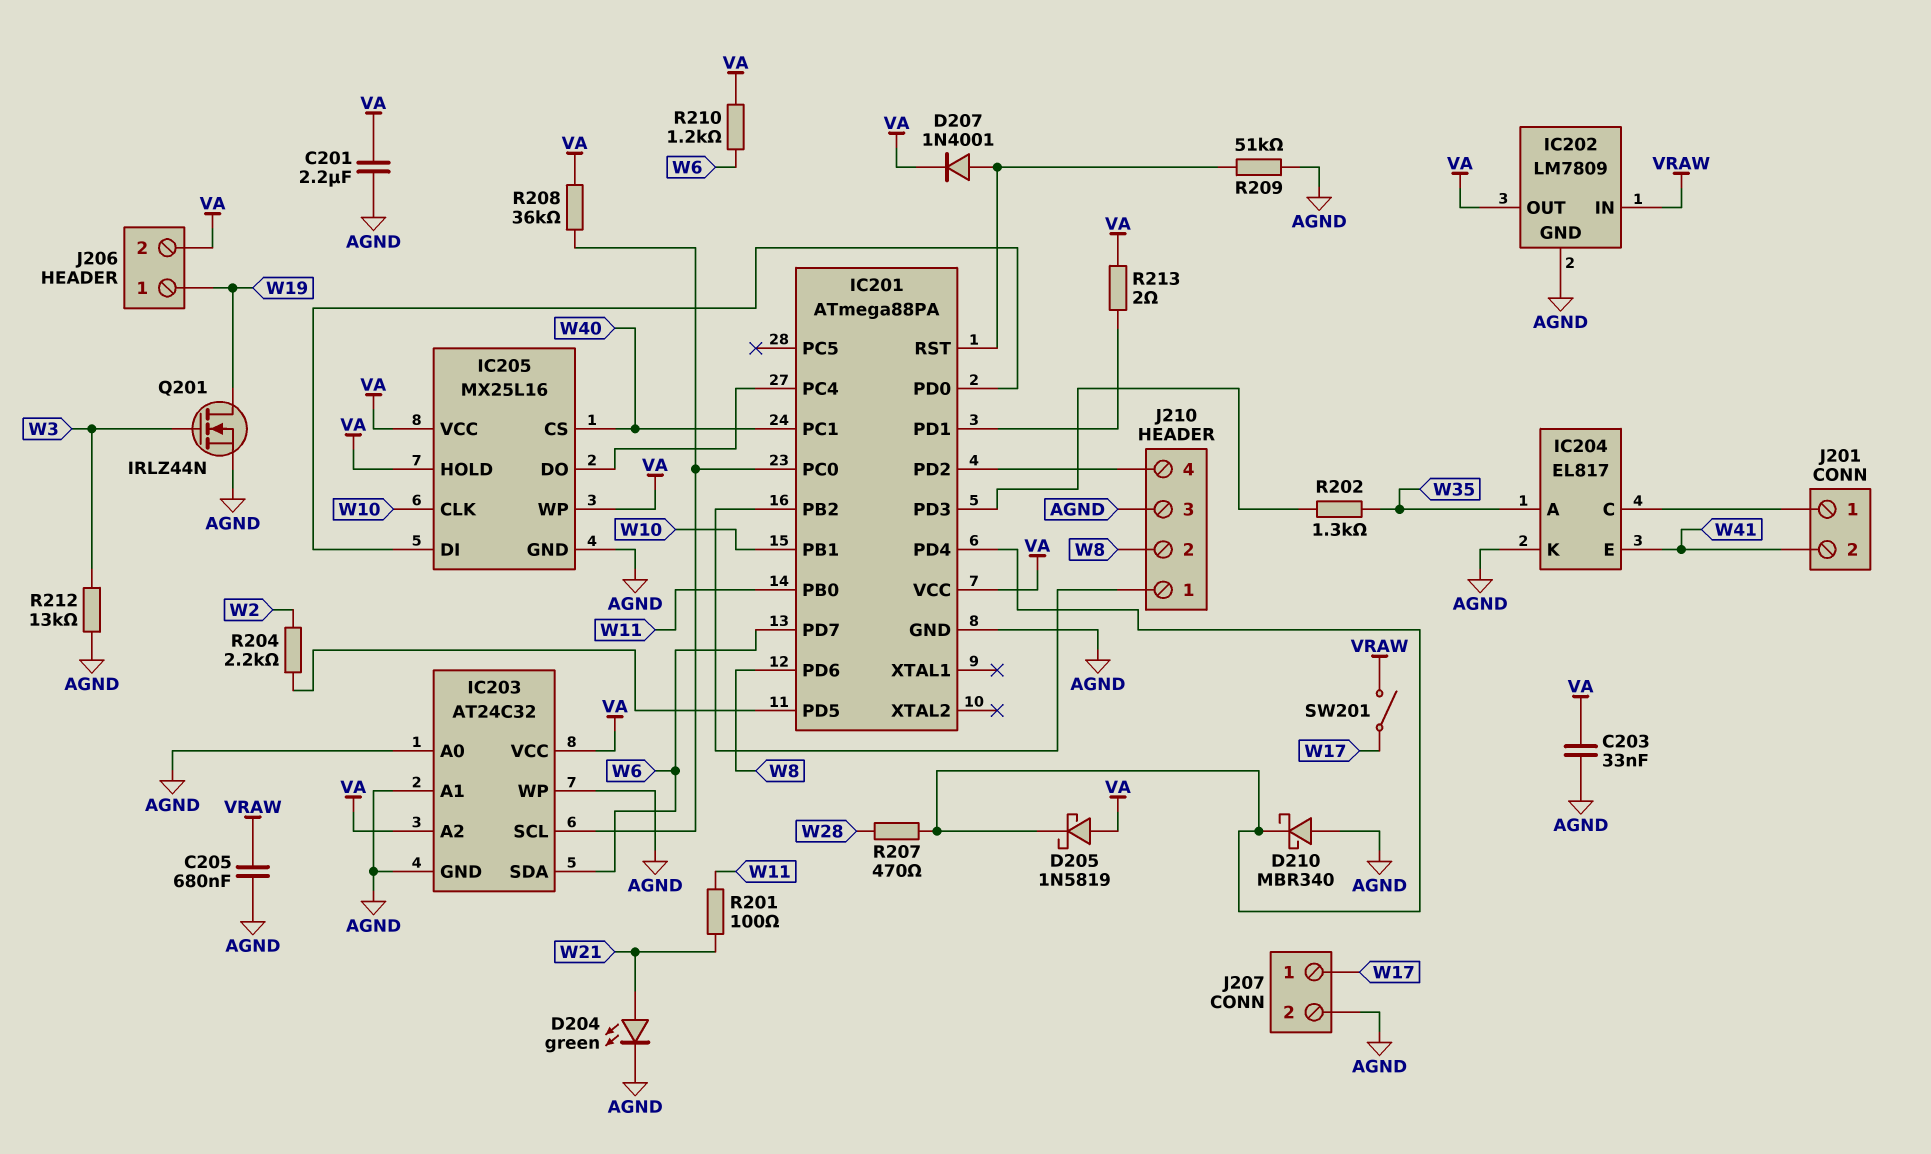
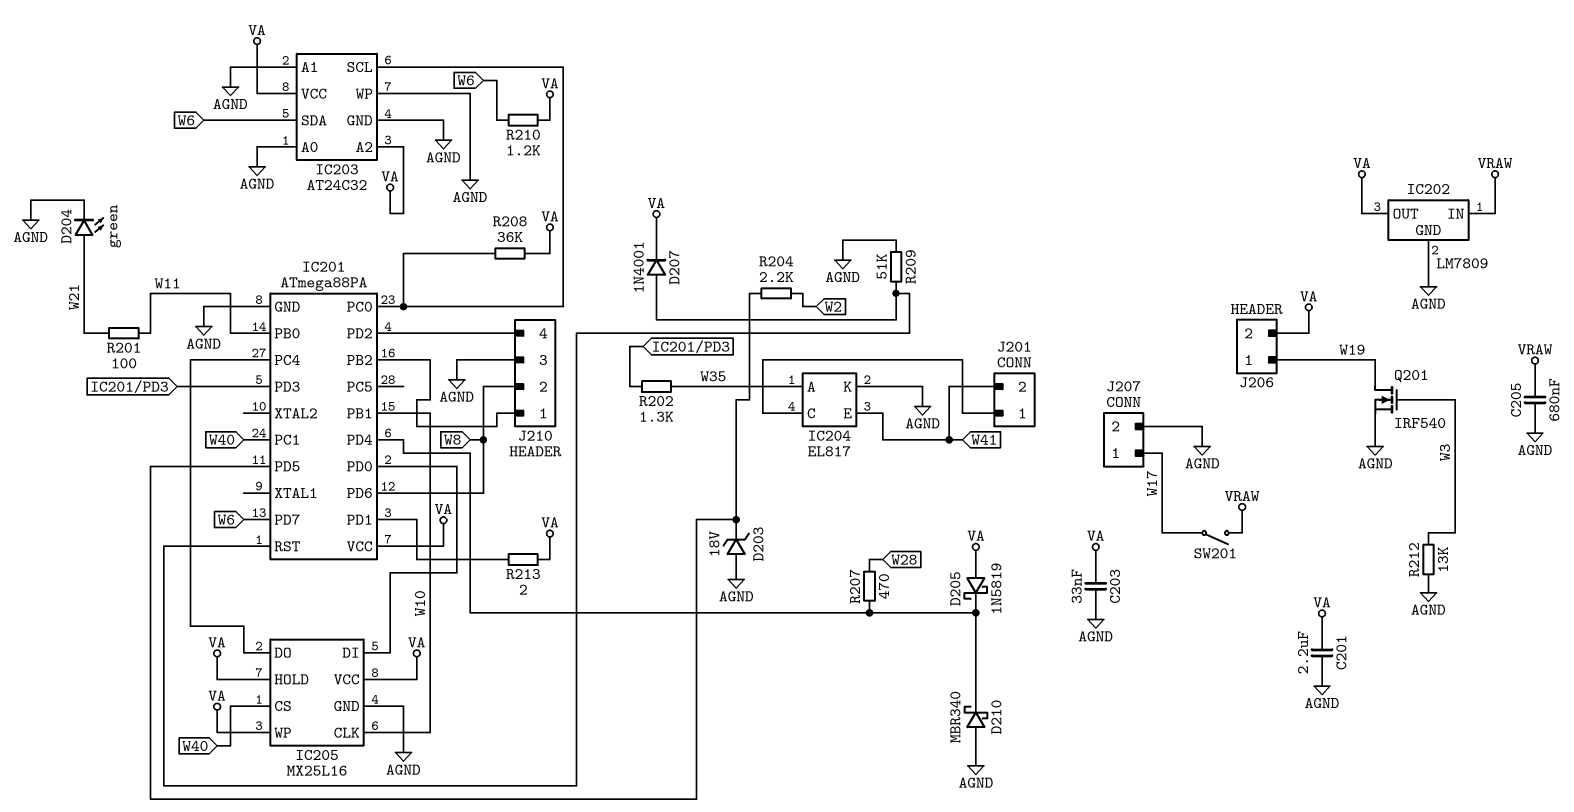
D203: none -> zener 18V (A AGND, K IC201/PD5)
Q201: NMOS IRLZ44N (G W3, D W19, S AGND) -> NMOS IRF540 (G W3, D W19, S AGND)

